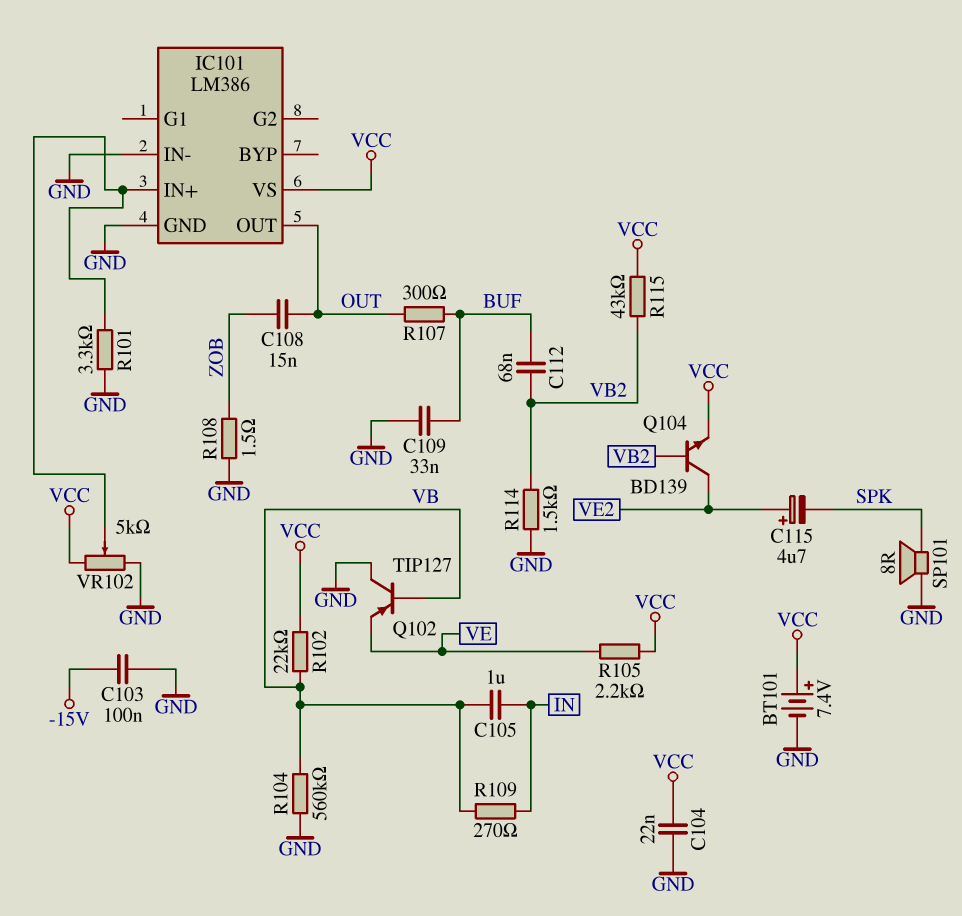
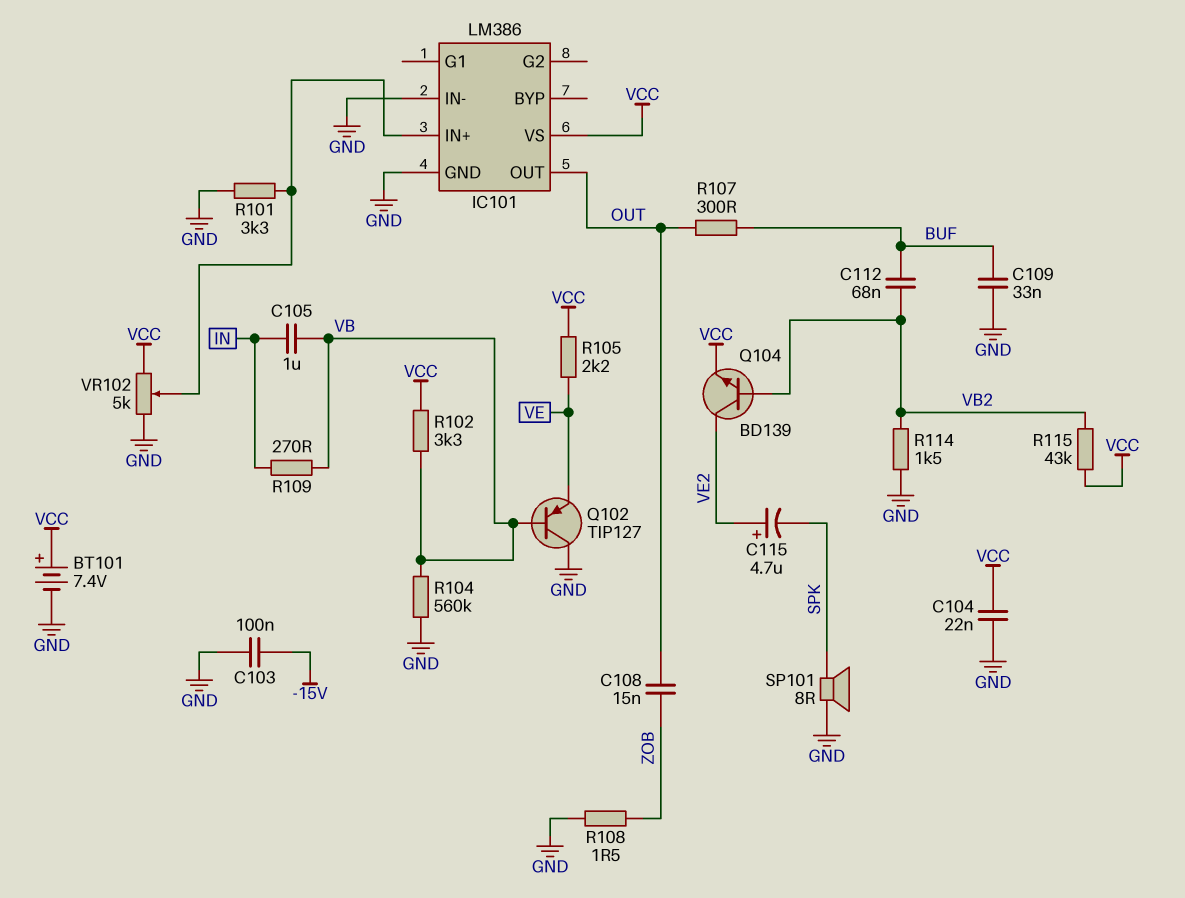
R102: 22k (VB, VCC) -> 3.3k (VB, VCC)

